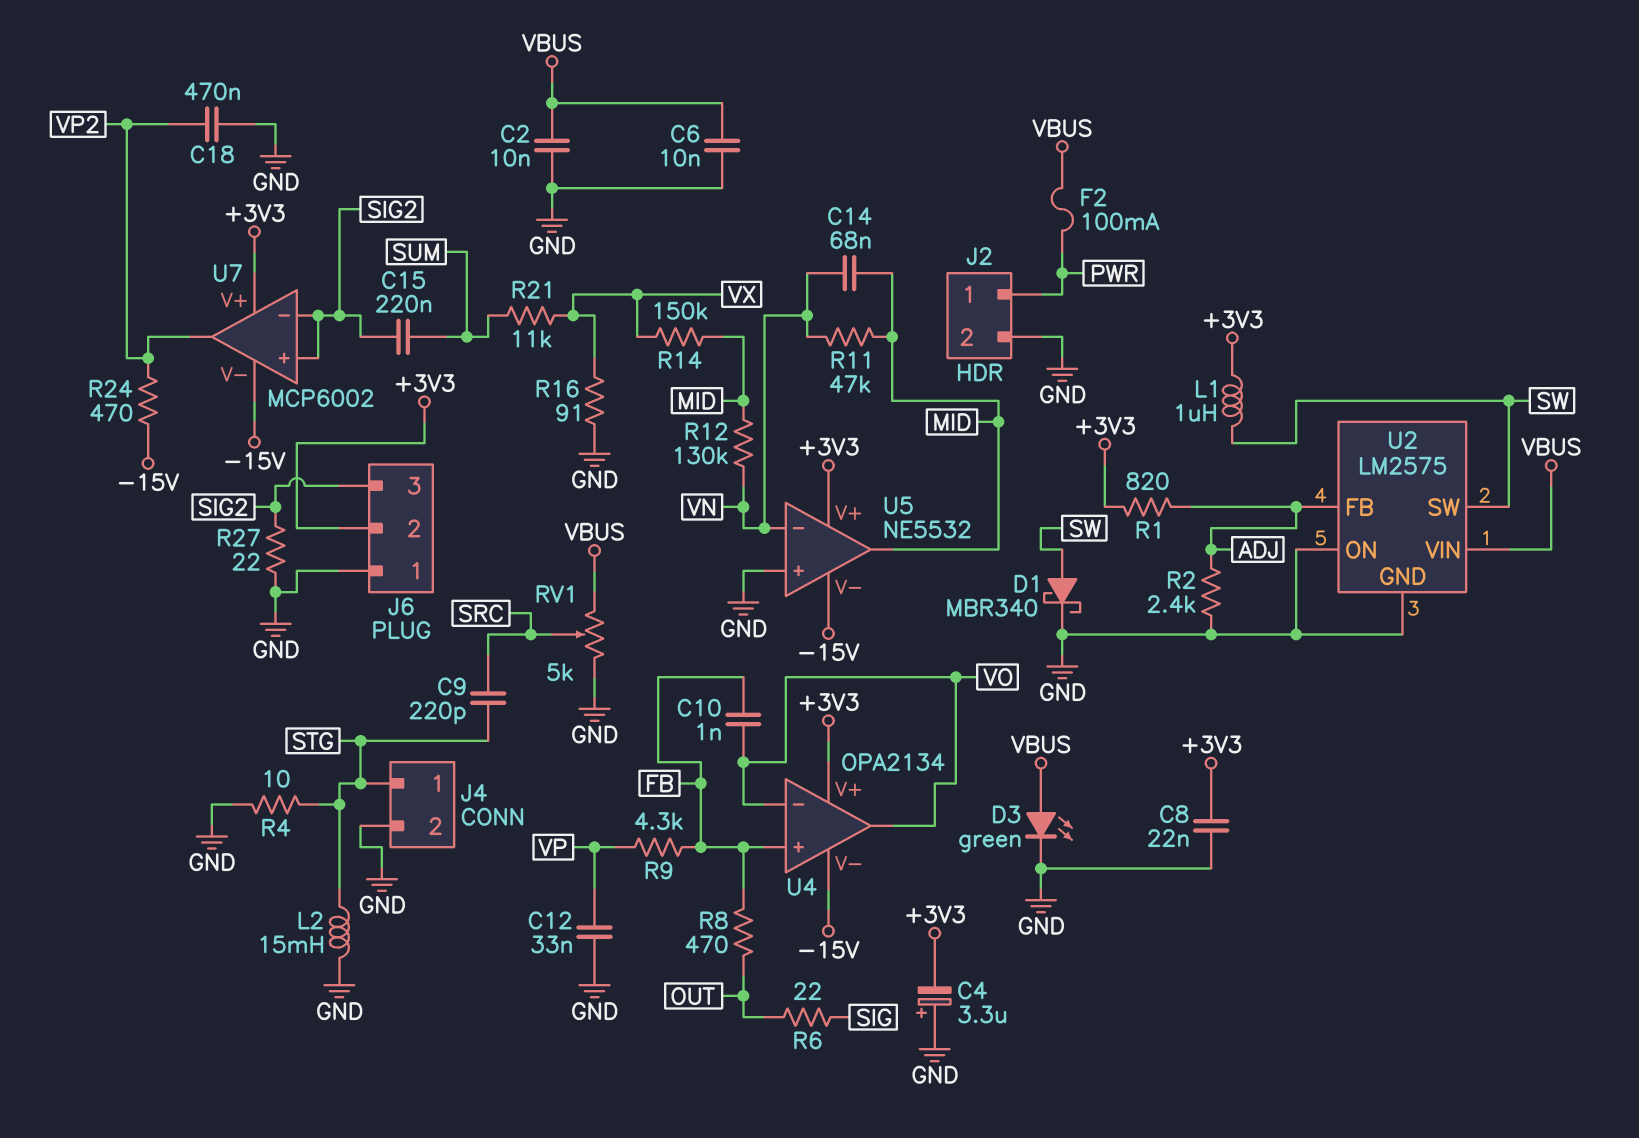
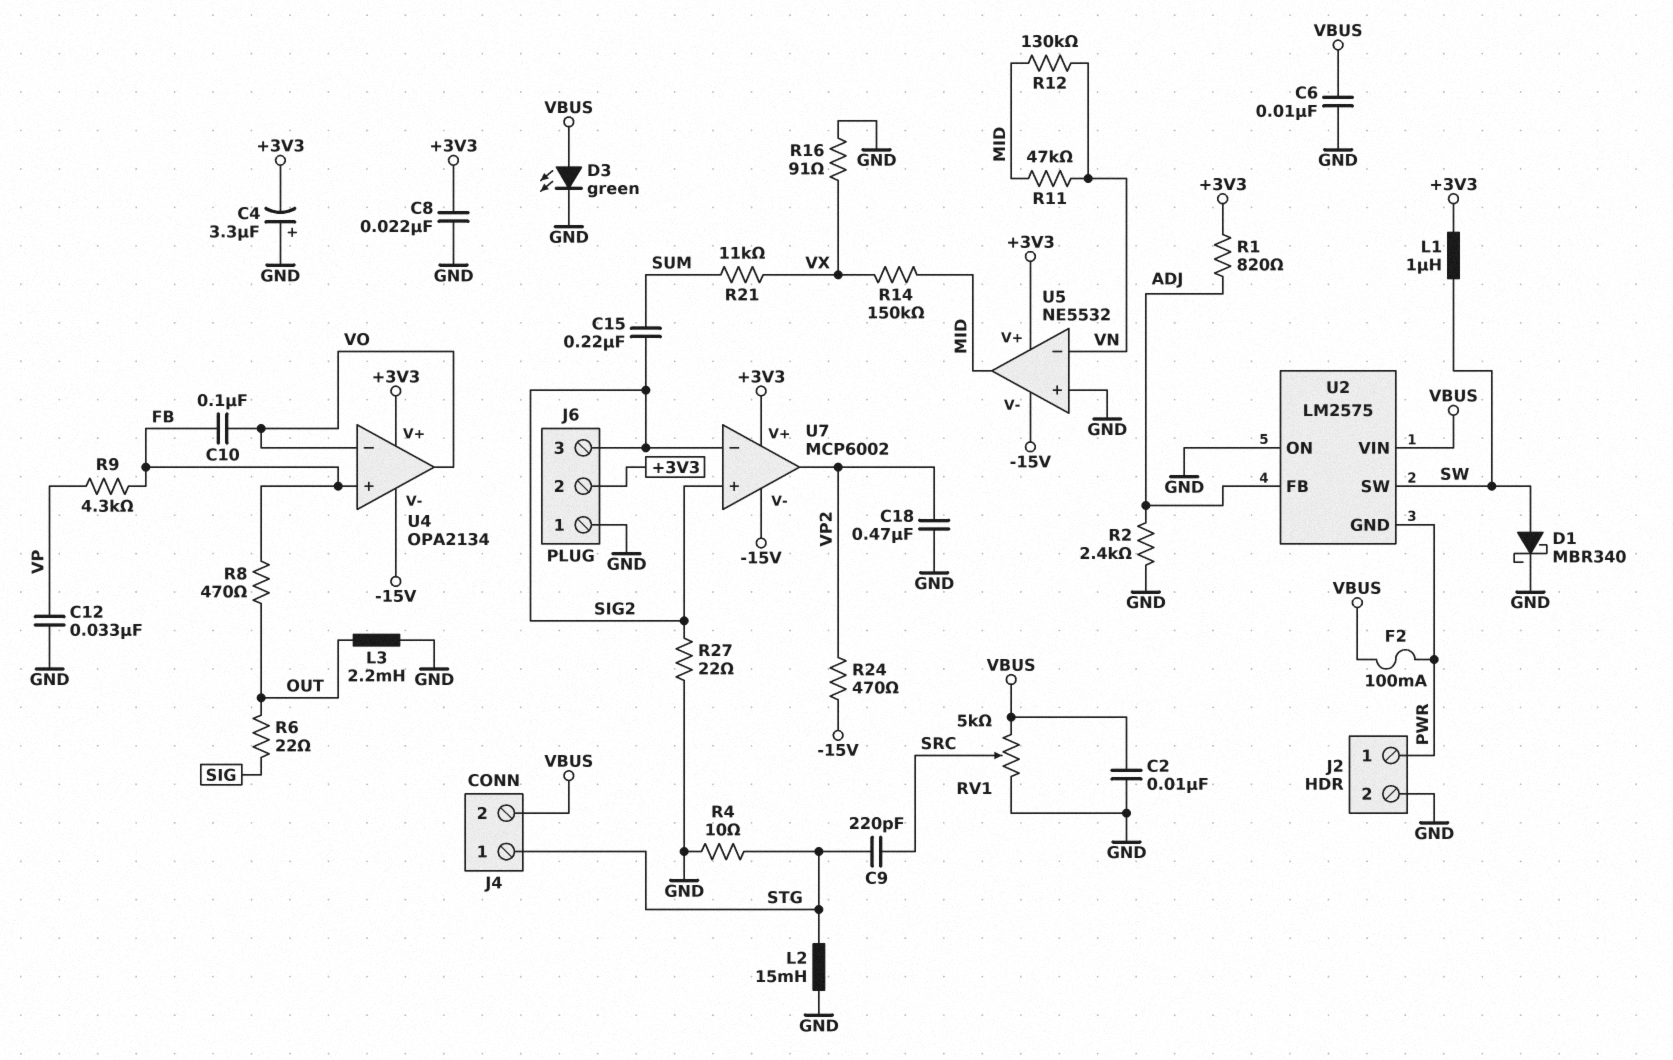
C10: 1nF (FB, VO) -> 100nF (FB, VO)
C14: 68nF (MID, VN) -> none
J4 pin 2: GND -> VBUS
L3: none -> 2.2mH (GND, OUT)
U2 pin GND: GND -> PWR

